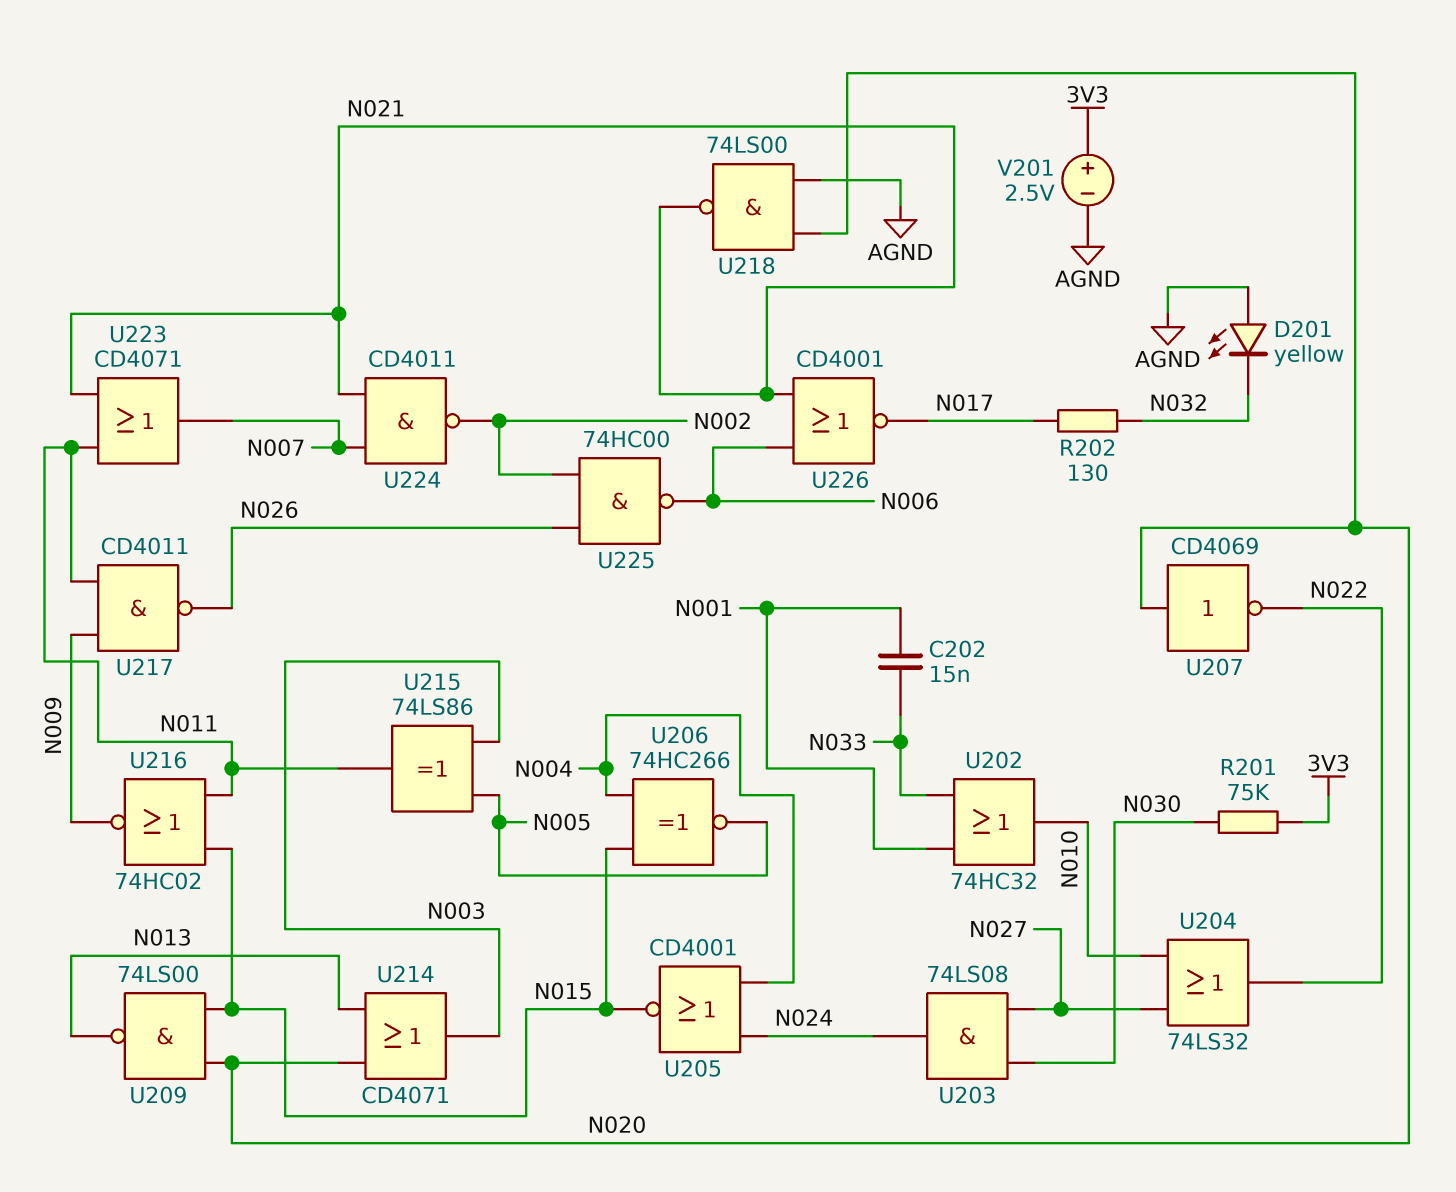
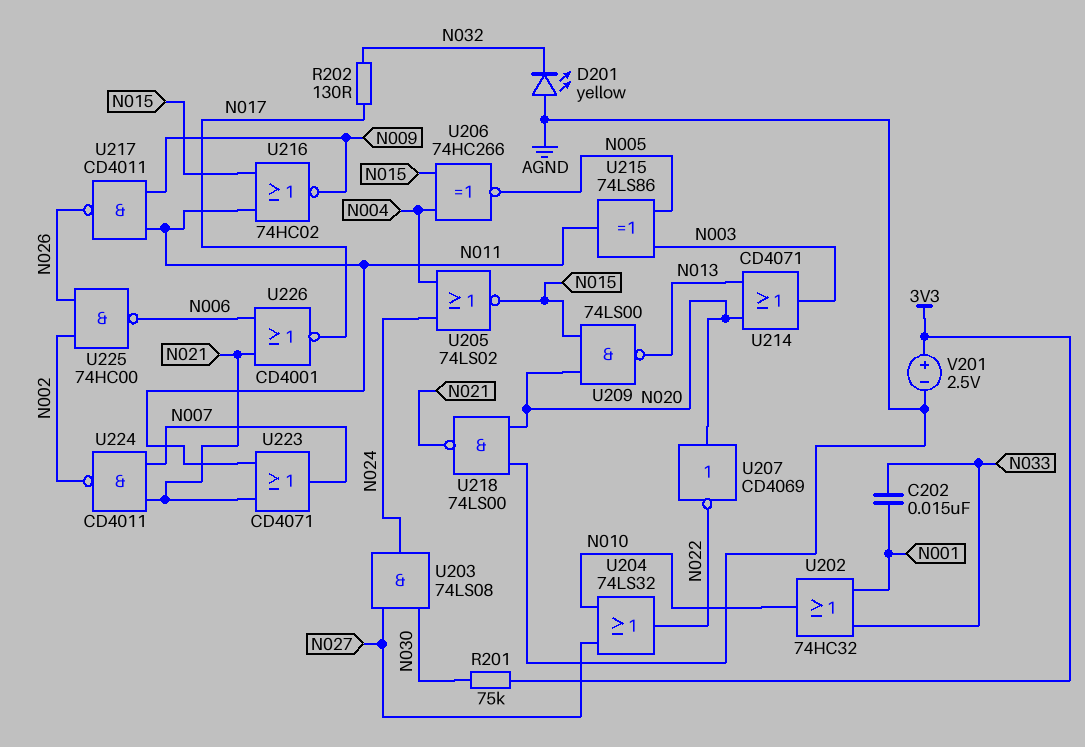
U205: NOR CD4001 (in N004, in N024, out N015) -> NOR 74LS02 (in N004, in N024, out N015)

